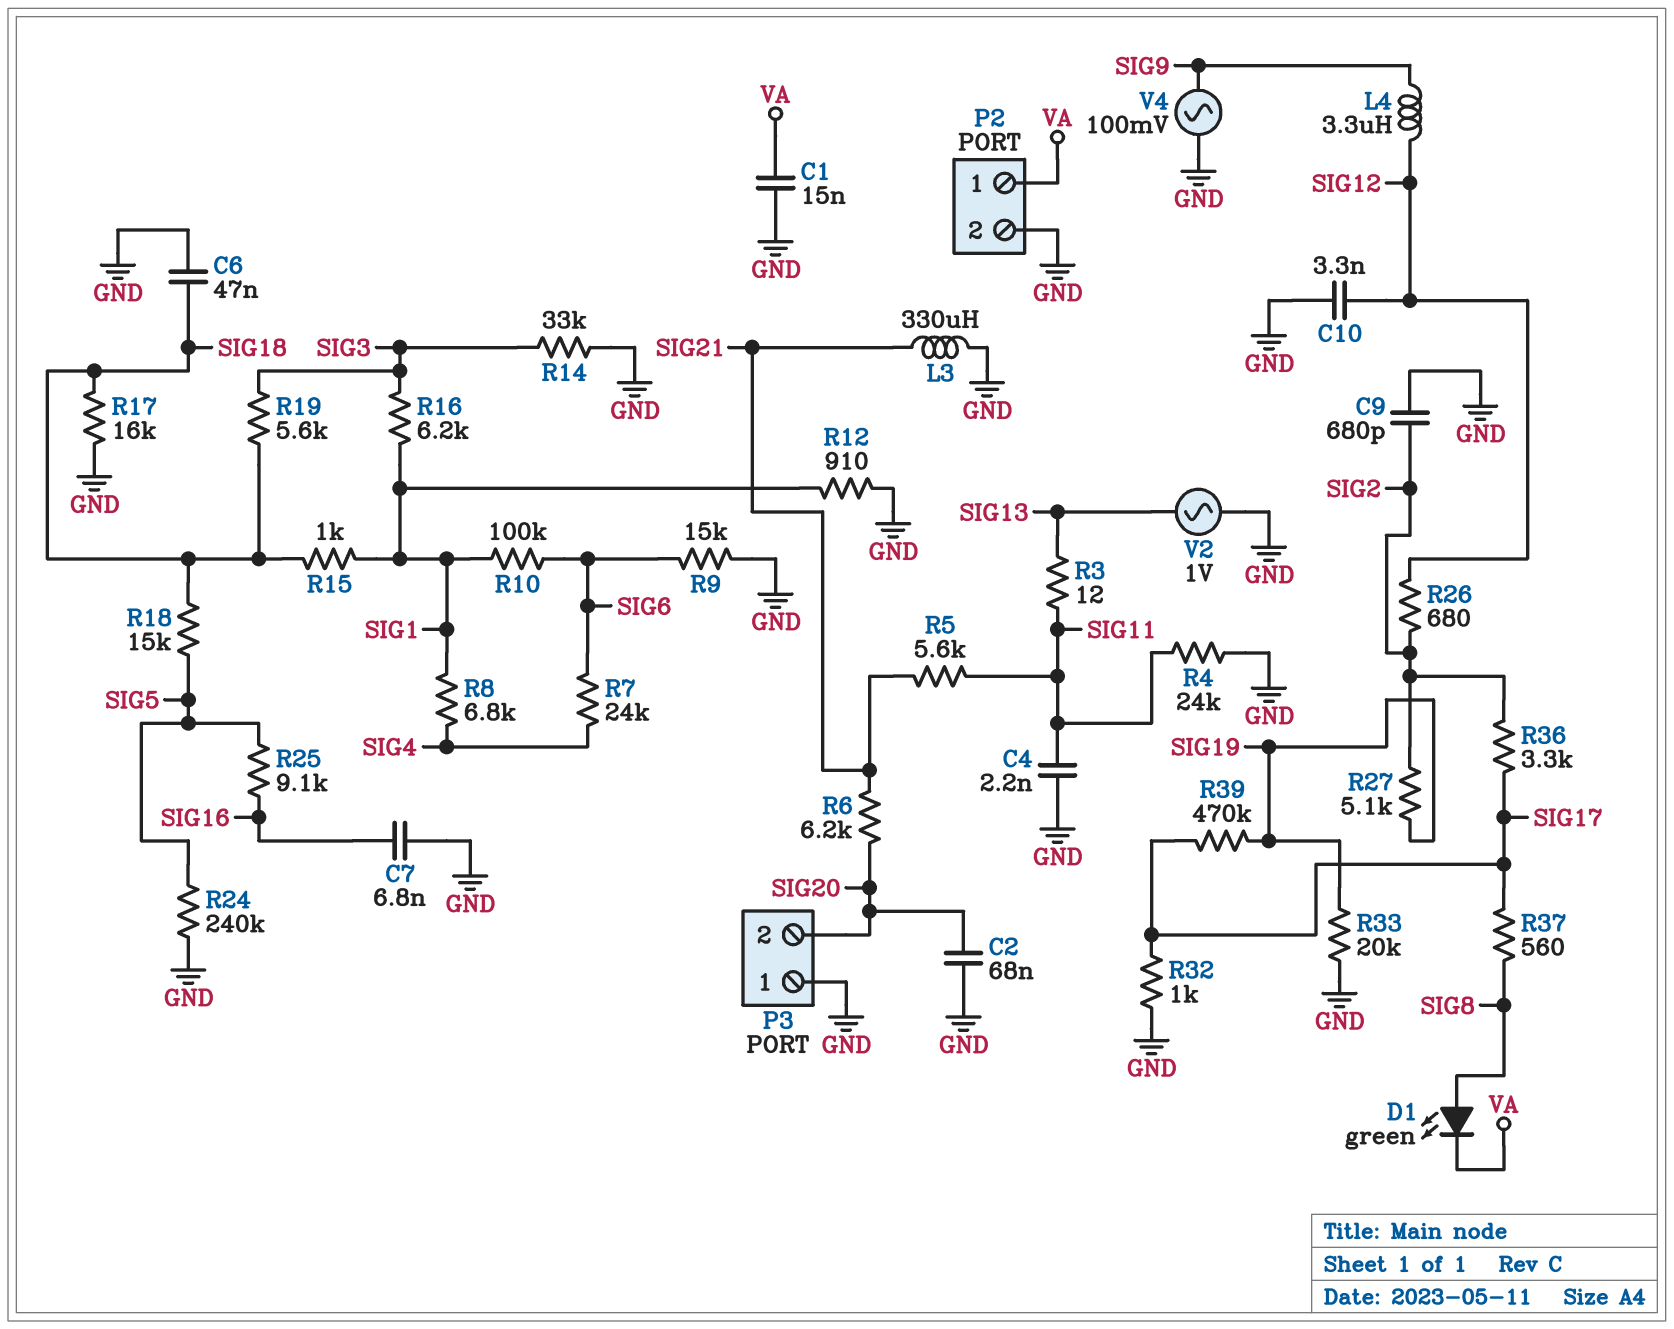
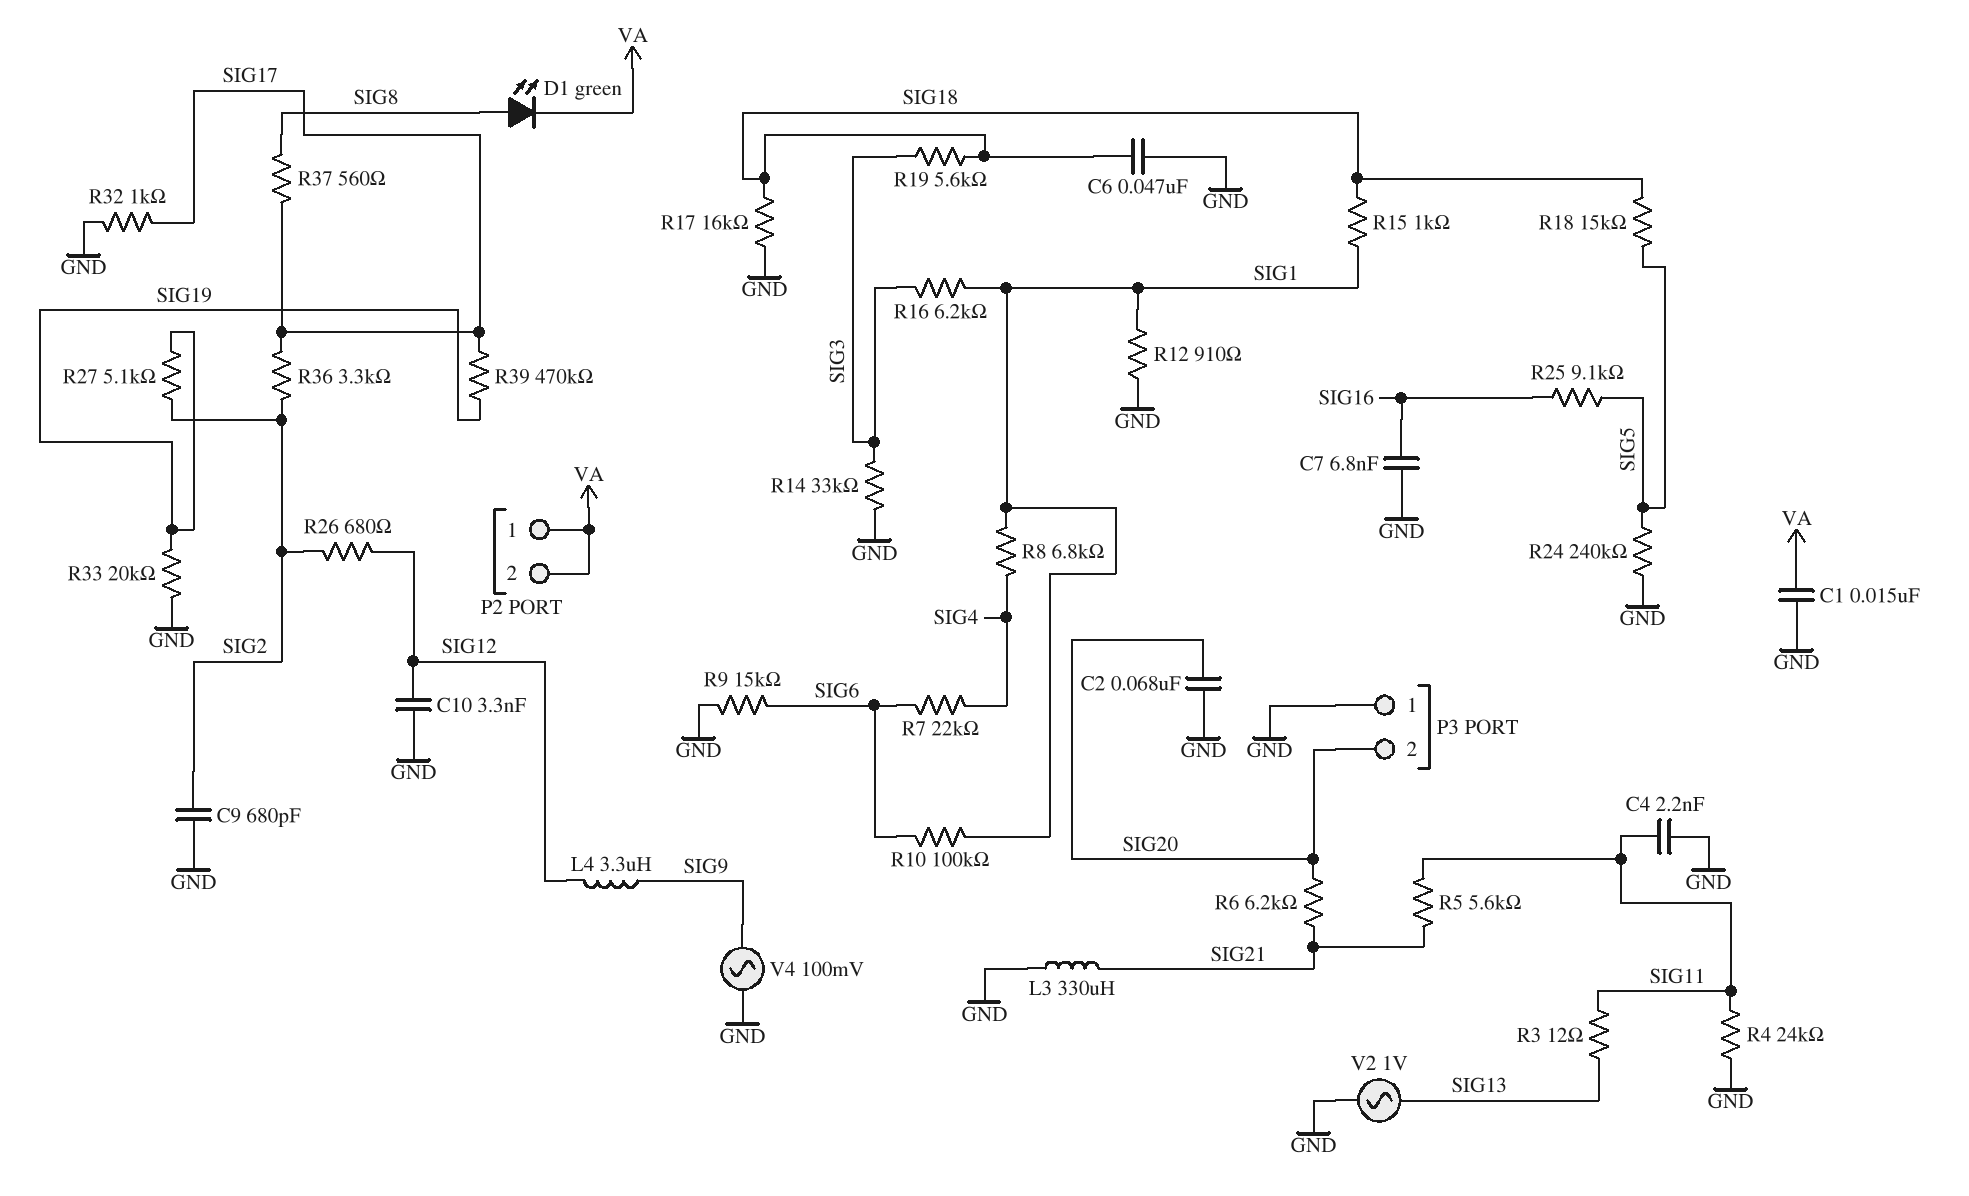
P2 pin 2: GND -> VA
R7: 24k (SIG4, SIG6) -> 22k (SIG4, SIG6)

